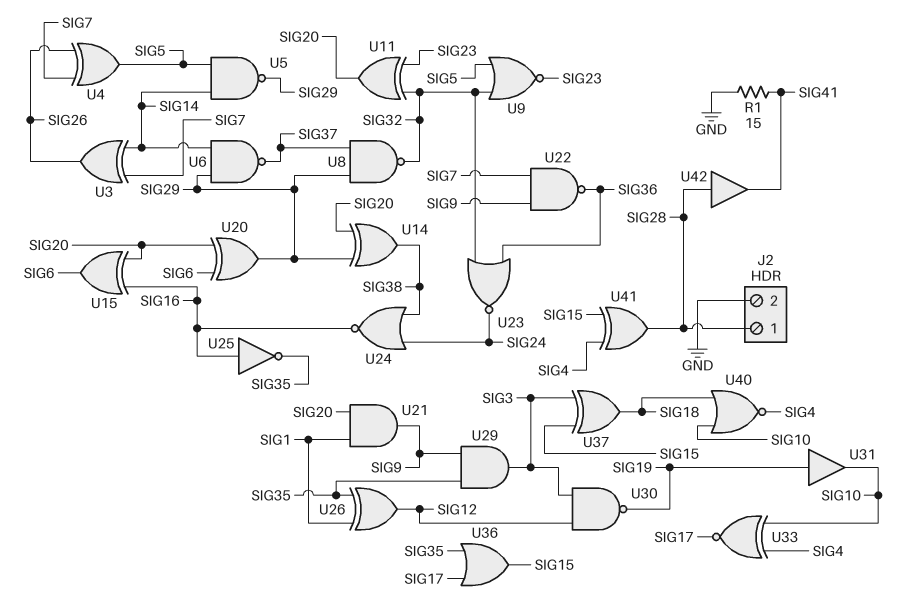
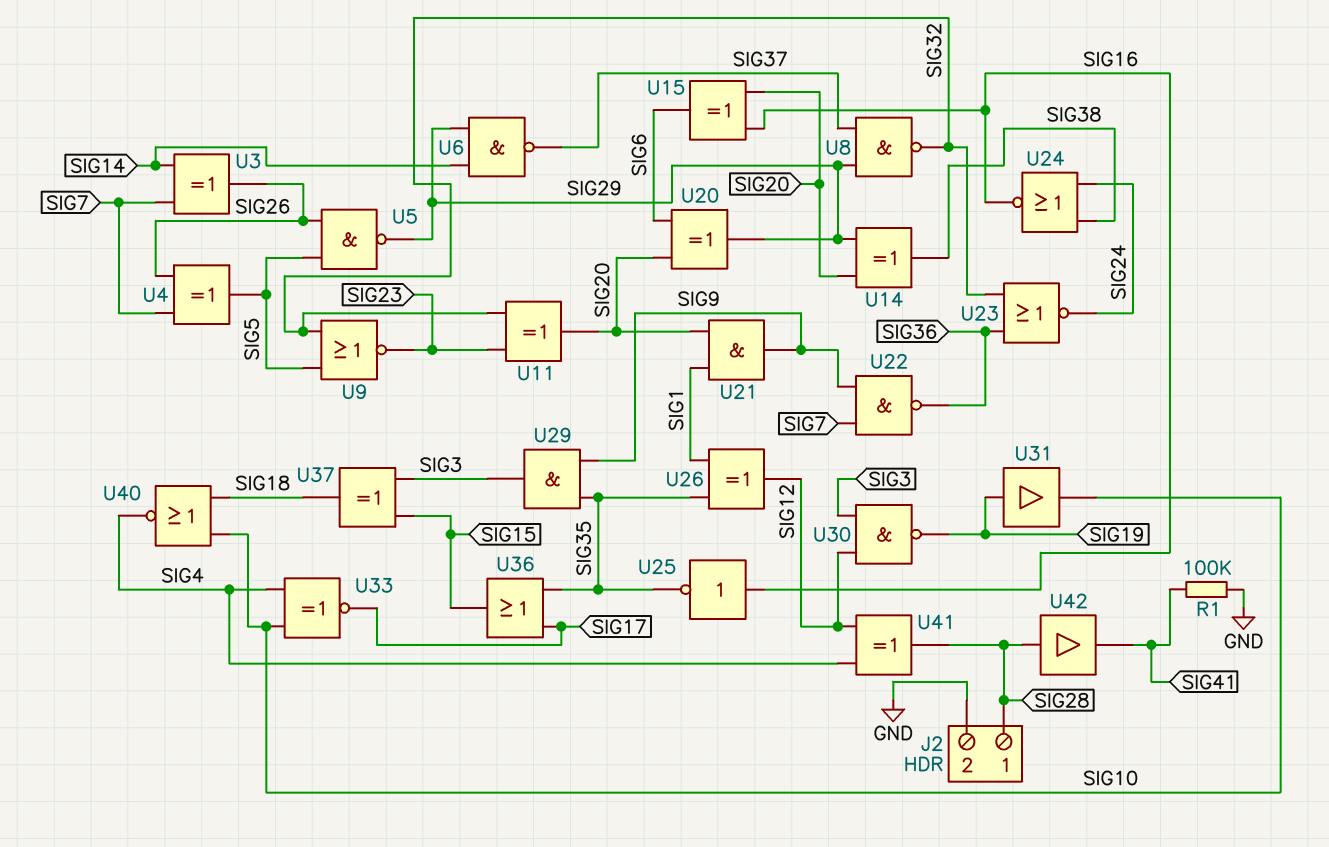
R1: 15 (GND, SIG41) -> 100k (GND, SIG41)
U5: NAND (in SIG5, in SIG14, out SIG29) -> NAND (in SIG5, in SIG26, out SIG29)
U41: XOR (in SIG4, in SIG15, out SIG28) -> XOR (in SIG4, in SIG12, out SIG28)

